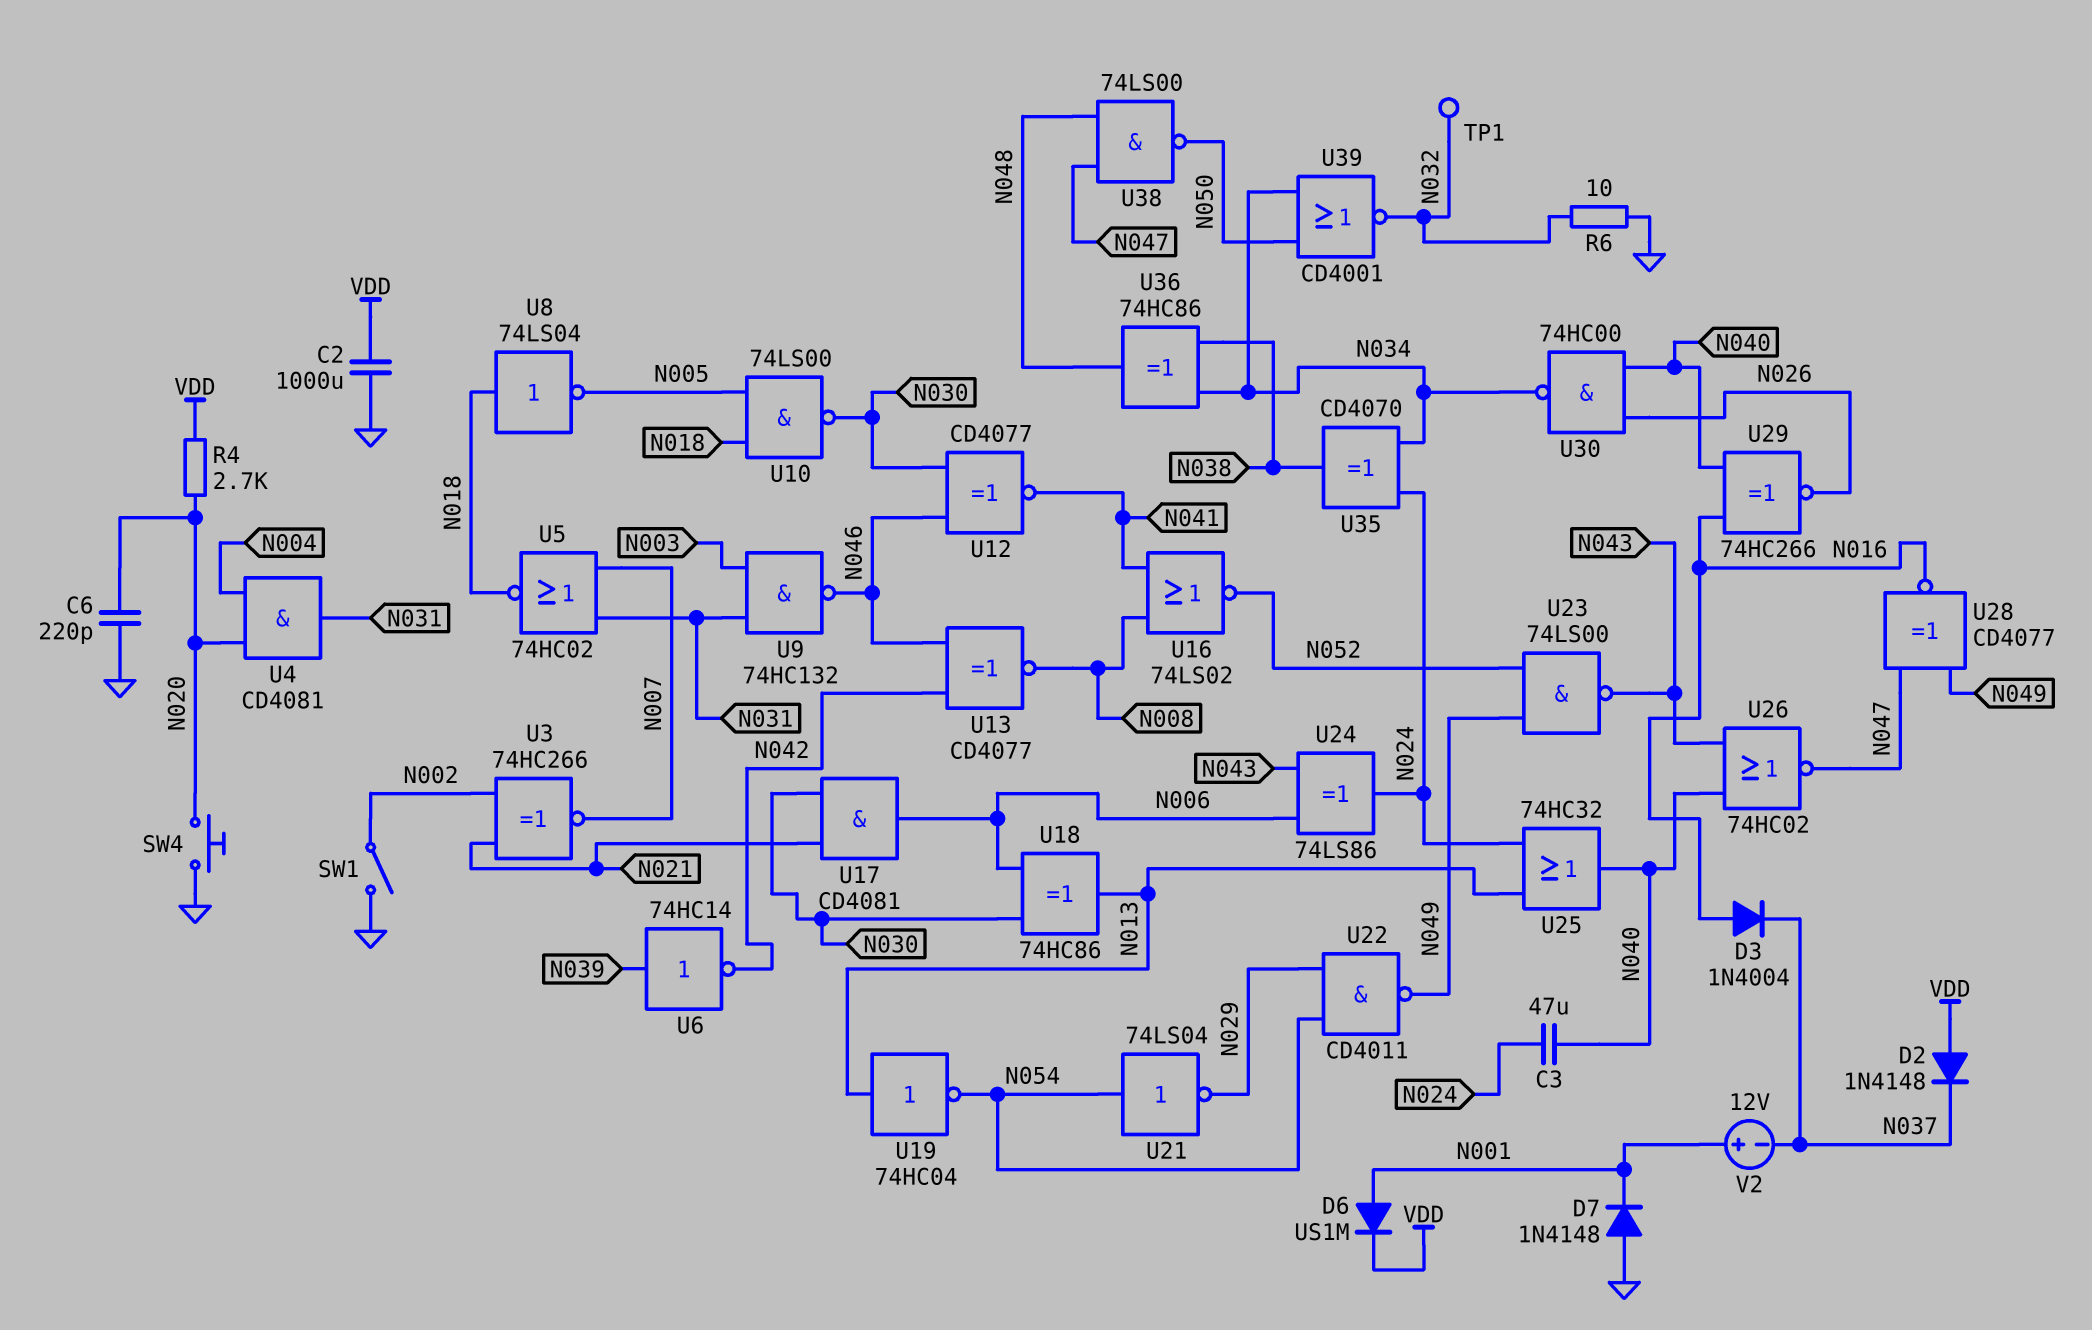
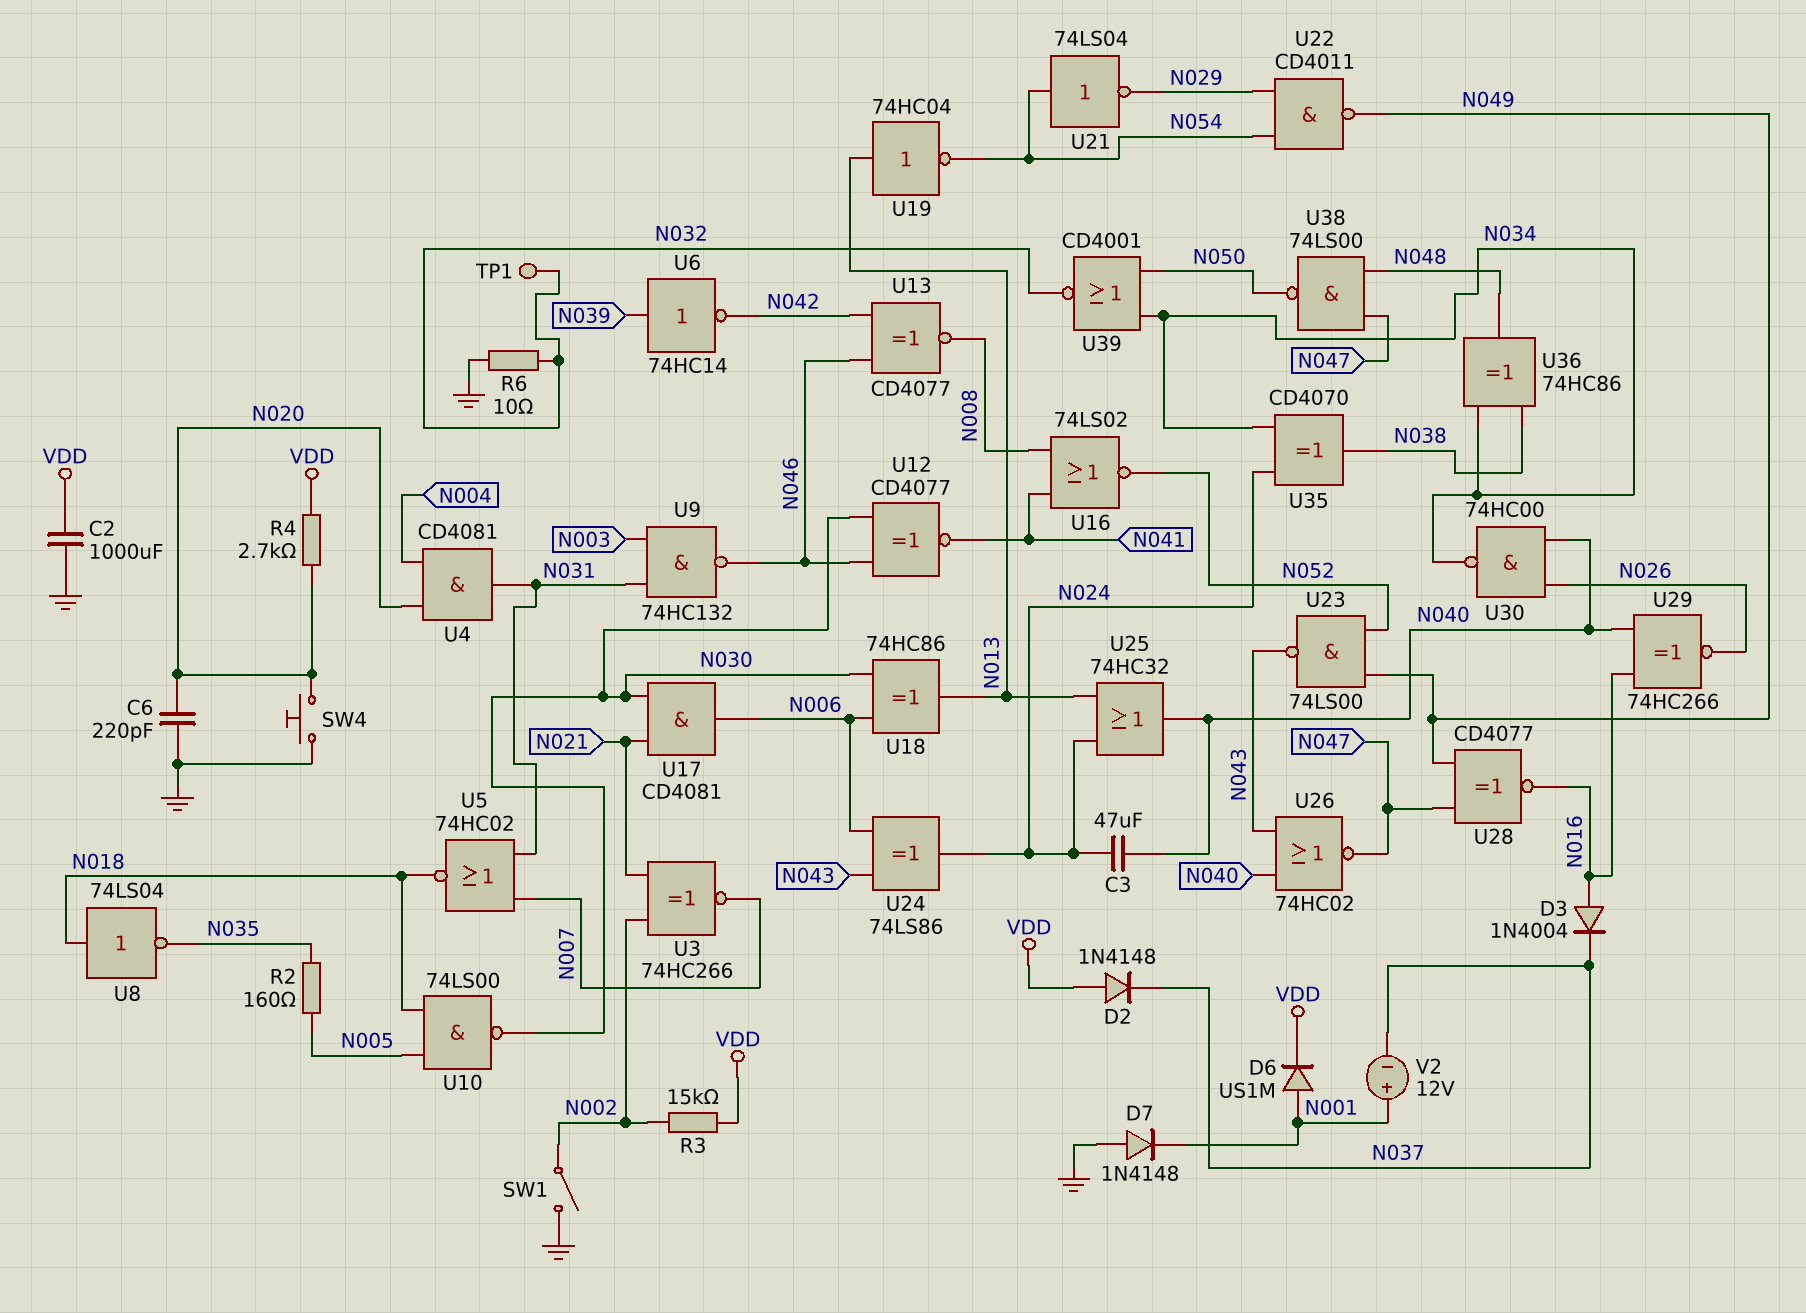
R2: none -> 160 (N005, N035)
R3: none -> 15k (N002, VDD)
U8: NOT 74LS04 (in N018, out N005) -> NOT 74LS04 (in N018, out N035)

